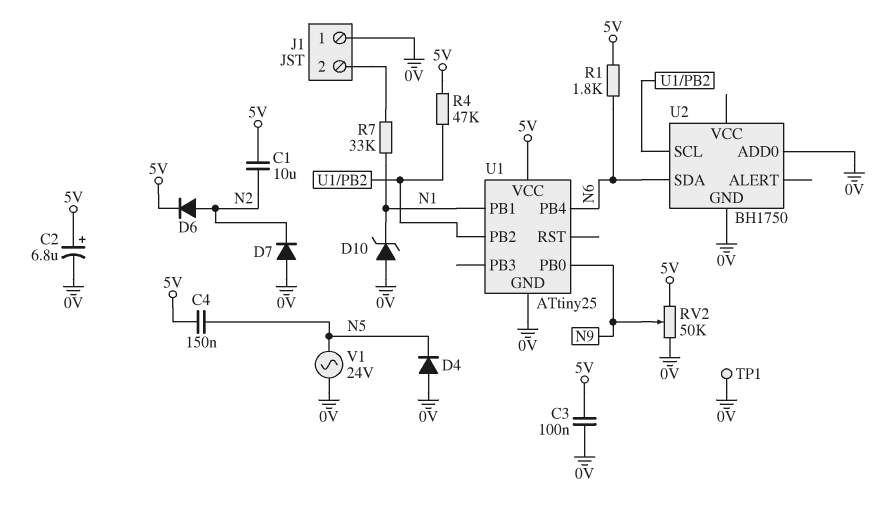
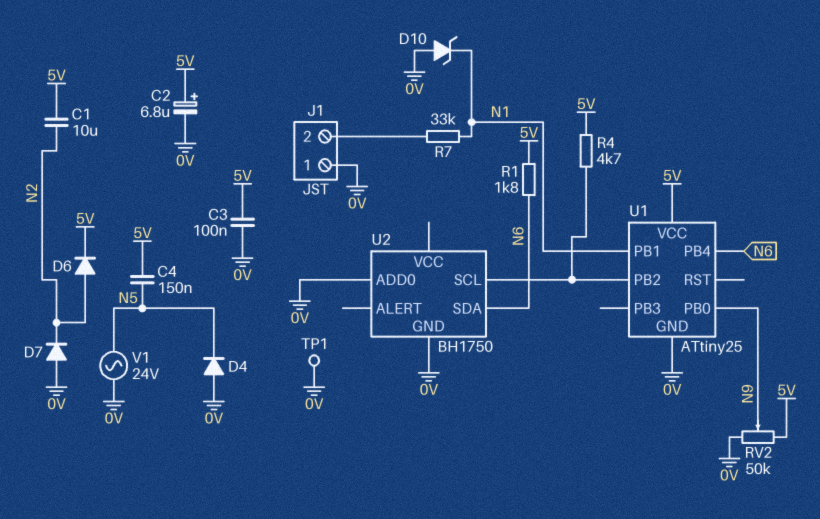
R4: 47k (5V, U1/PB2) -> 4.7k (5V, U1/PB2)

